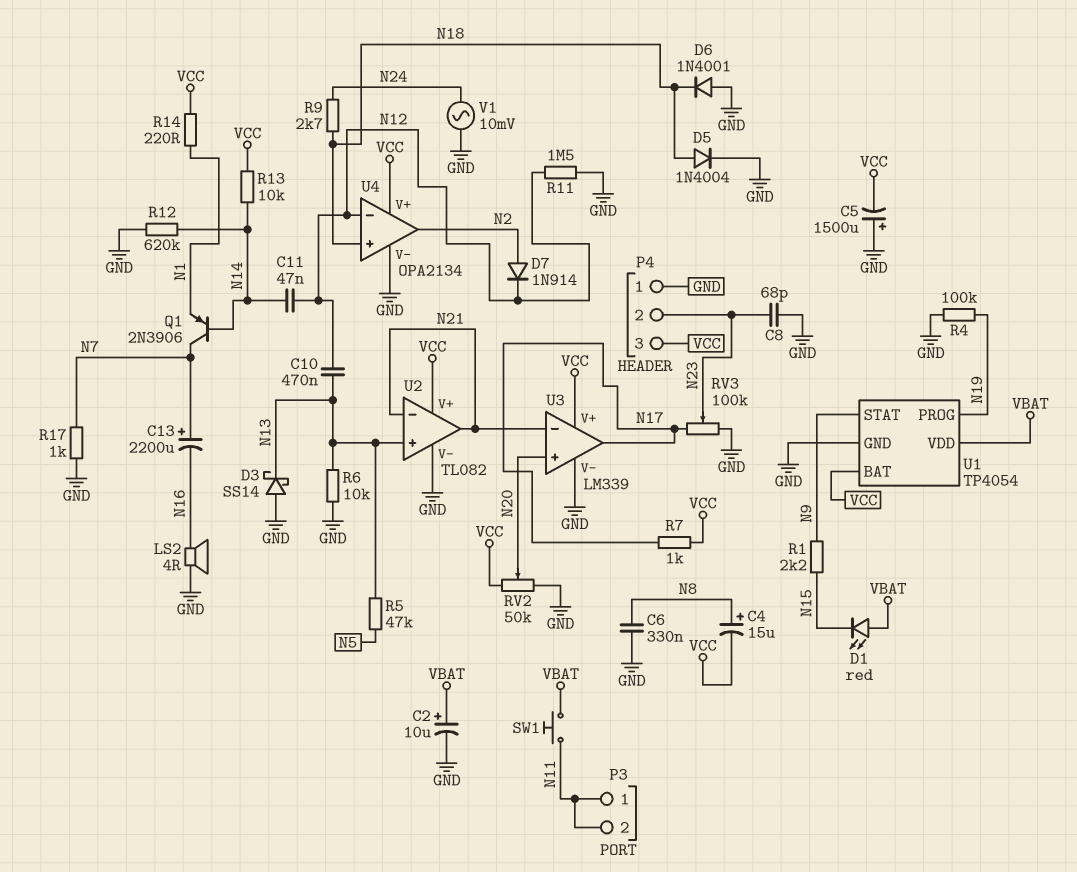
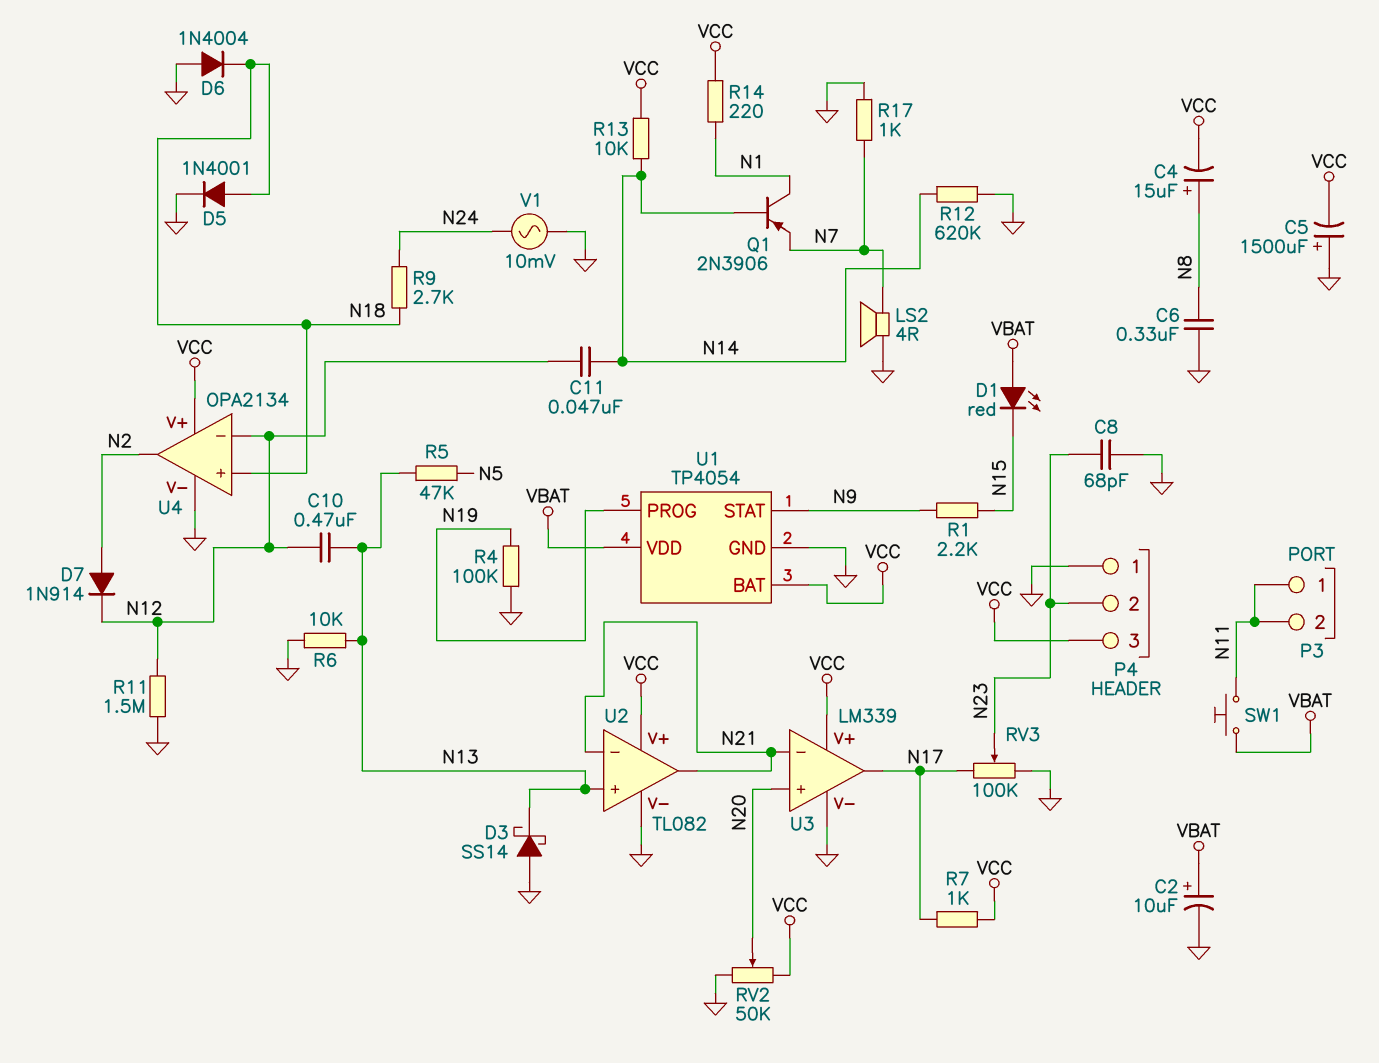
C13: 2200uF (plus N7, minus N16) -> none
D5: diode 1N4004 (A N18, K GND) -> diode 1N4001 (A N18, K GND)
D6: diode 1N4001 (A GND, K N18) -> diode 1N4004 (A GND, K N18)
LS2: speaker 4R (GND, N16) -> speaker 4R (GND, N7)
Q1: PNP 2N3906 (B N14, C N7, E N1) -> PNP 2N3906 (B N14, C N1, E N7)

